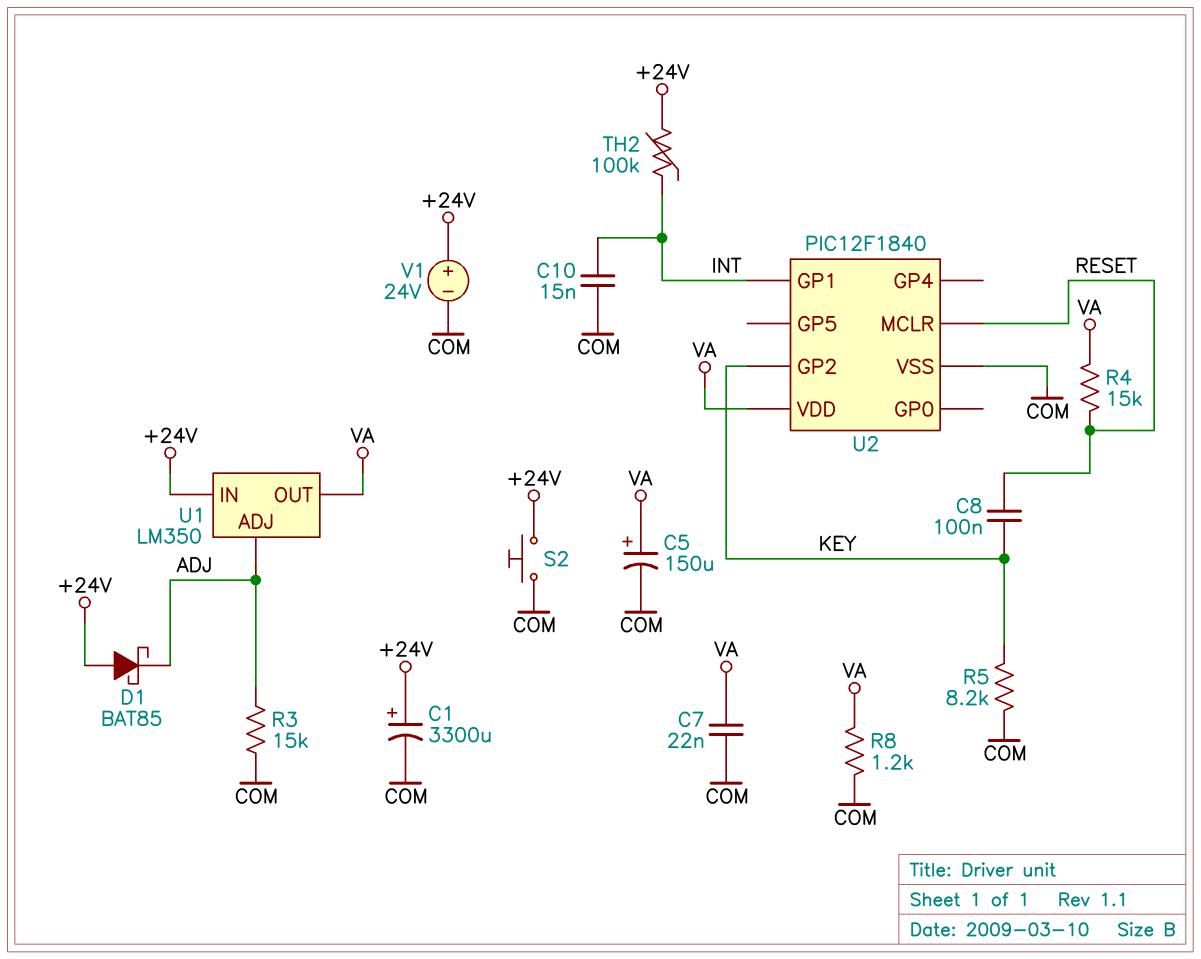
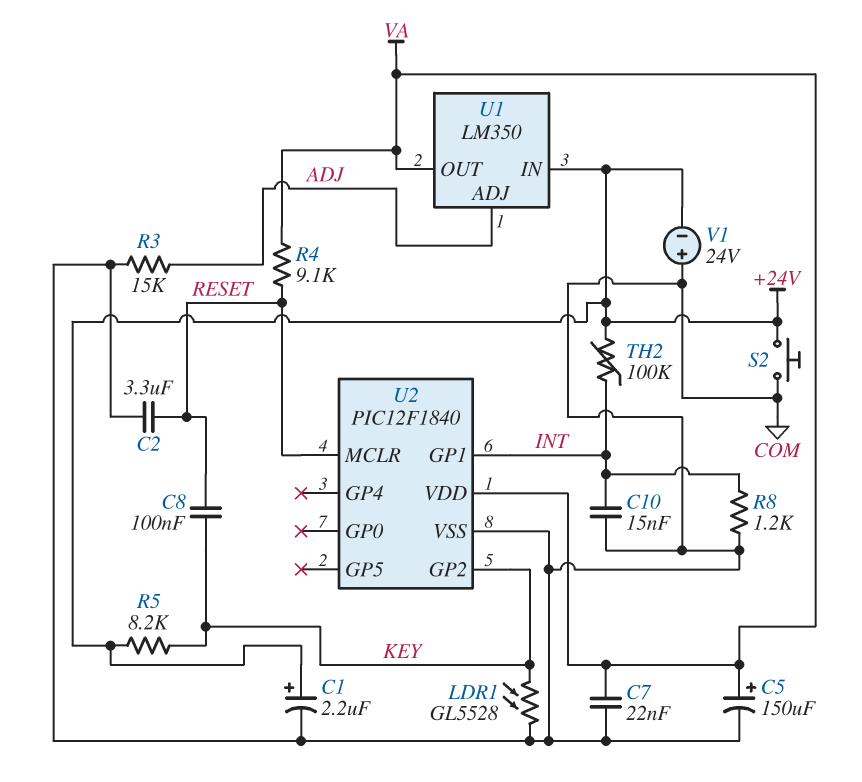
C1: 3300uF (plus +24V, minus COM) -> 2.2uF (plus +24V, minus COM)
C2: none -> 3.3uF (COM, RESET)
D1: schottky BAT85 (A +24V, K ADJ) -> none
LDR1: none -> GL5528 (COM, KEY)
R4: 15k (RESET, VA) -> 9.1k (RESET, VA)
R5: 8.2k (COM, KEY) -> 8.2k (+24V, KEY)
R8: 1.2k (COM, VA) -> 1.2k (COM, INT)
V1: 24V (plus +24V, minus COM) -> 24V (plus COM, minus +24V)

